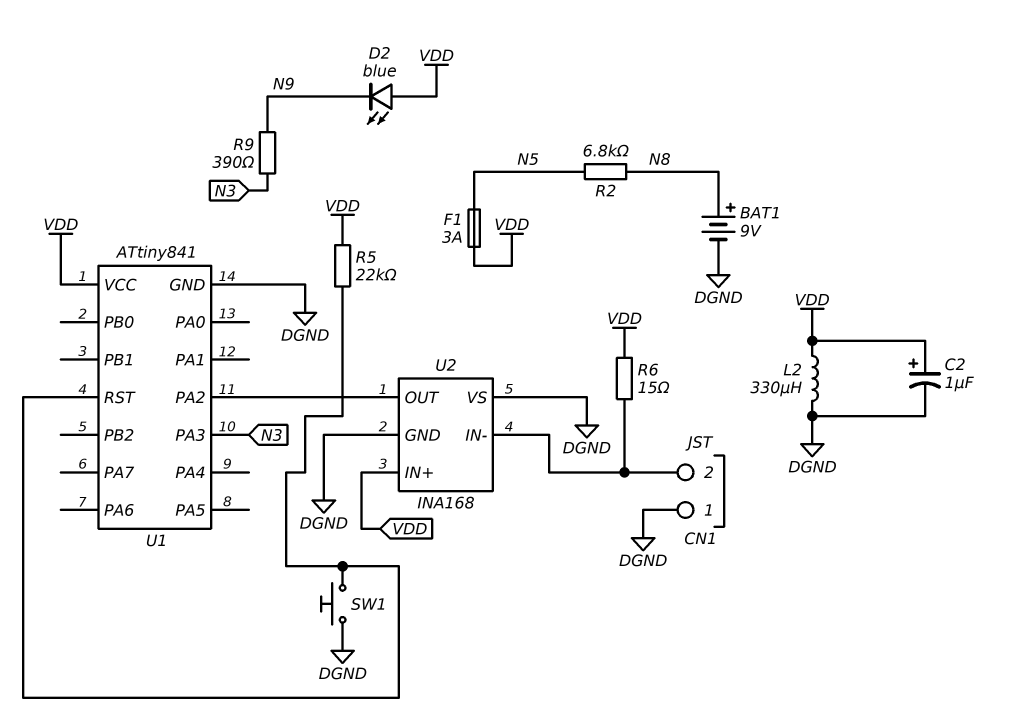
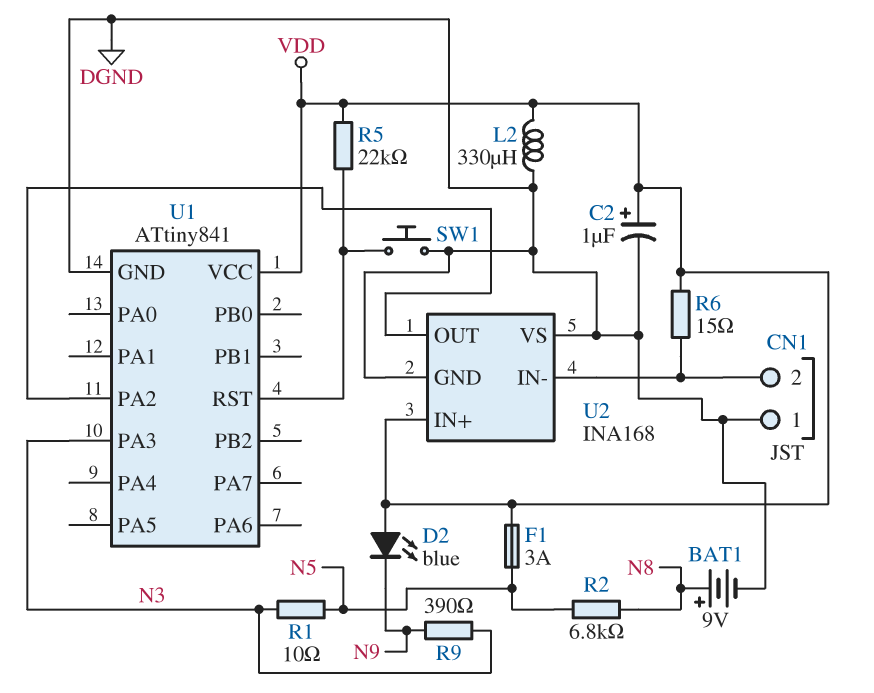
R1: none -> 10 (N3, N5)

